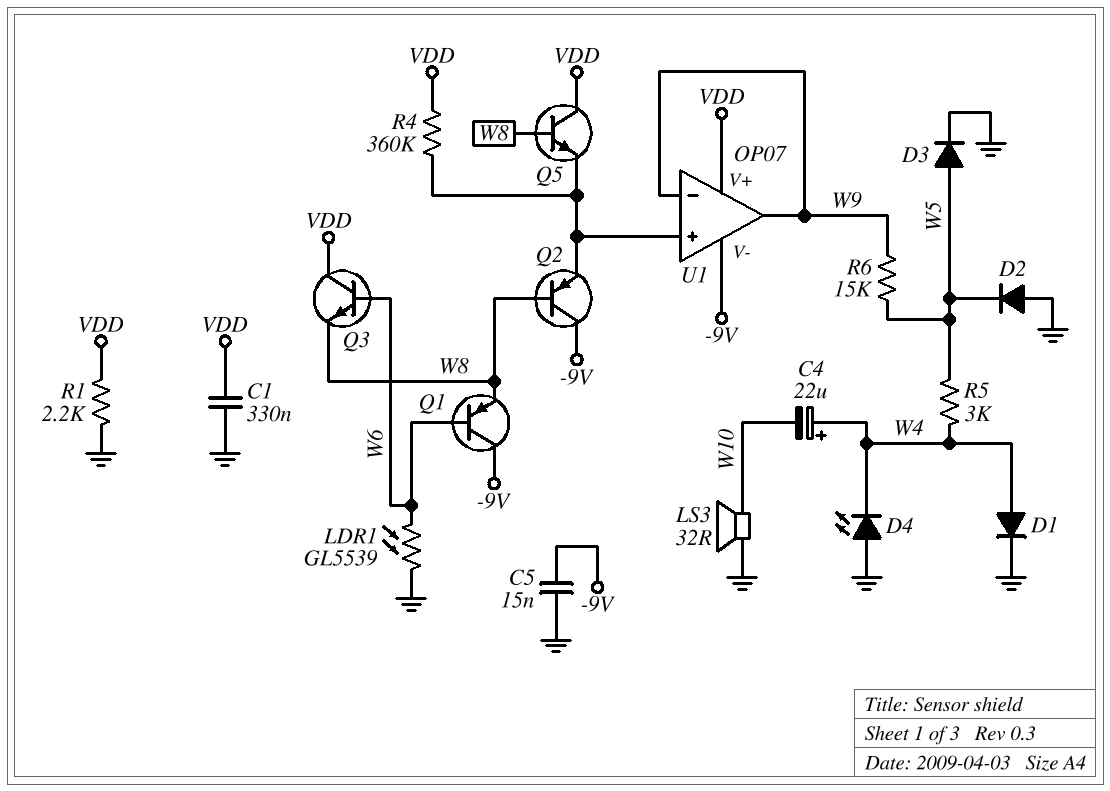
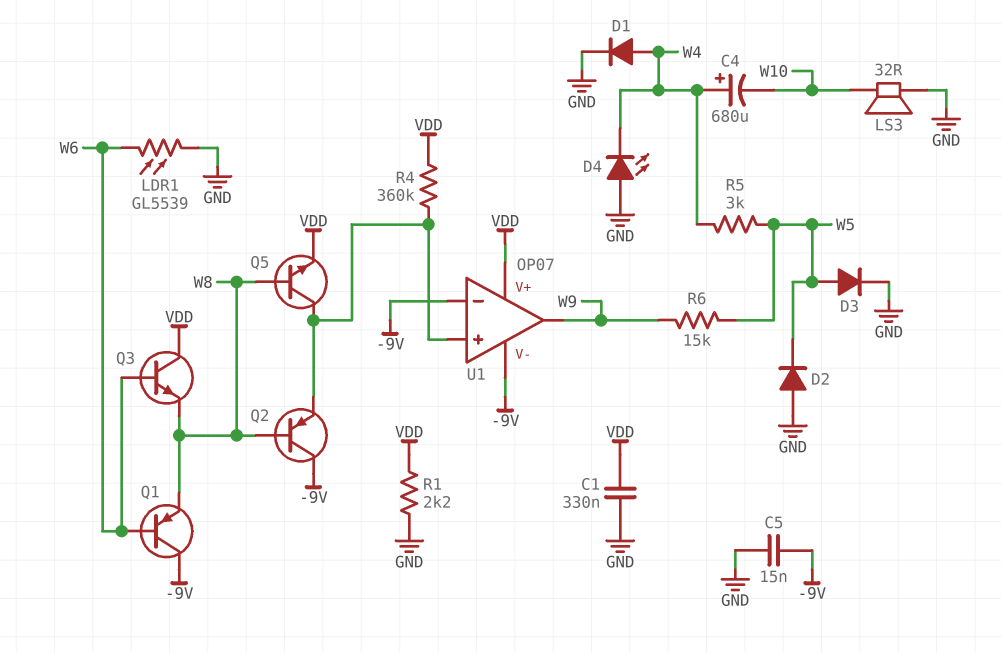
C4: 22uF (plus W4, minus W10) -> 680uF (plus W4, minus W10)
Q5: NPN (B W8, C VDD, E U1/in+) -> NPN (B W8, C U1/in+, E VDD)
U1 pin in-: W9 -> -9V

